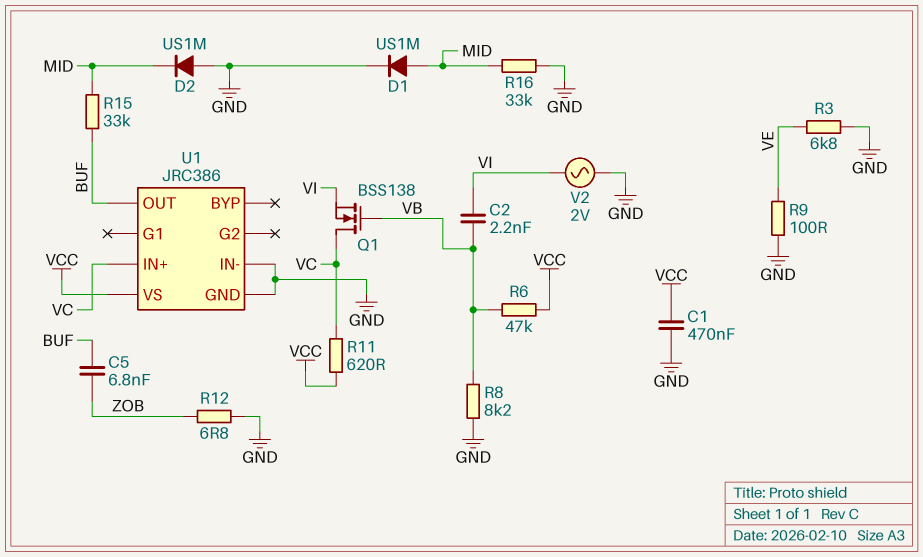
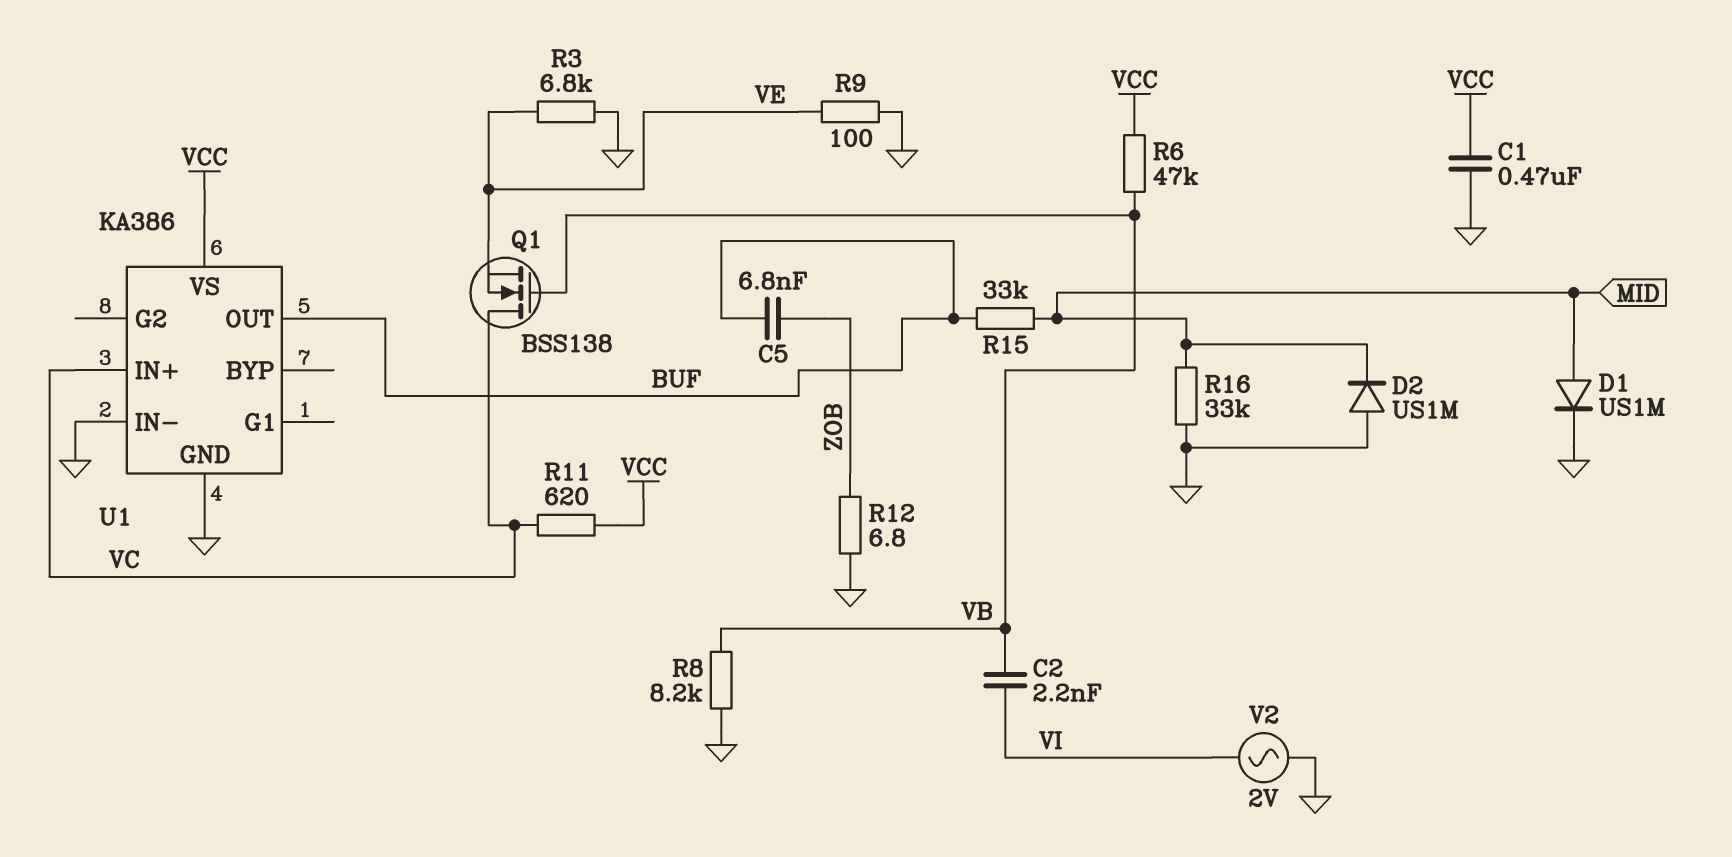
Q1: NMOS BSS138 (G VB, D VC, S VI) -> NMOS BSS138 (G VB, D VC, S VE)
U1: JRC386 -> KA386

